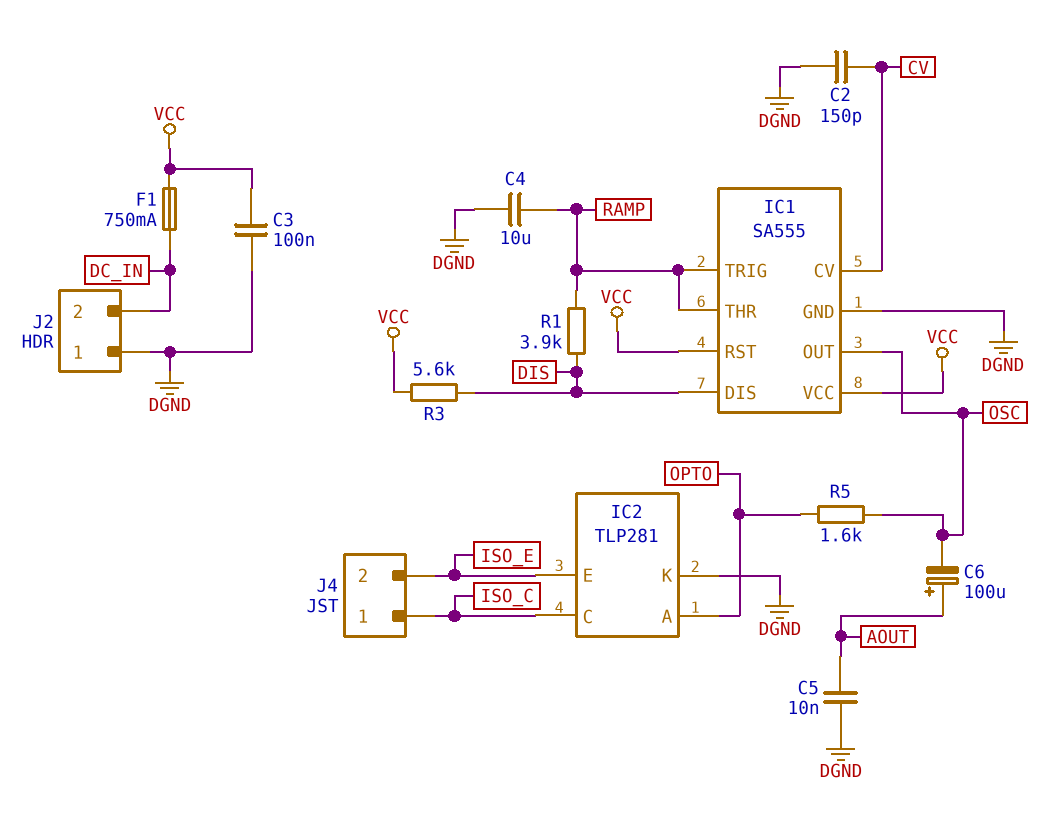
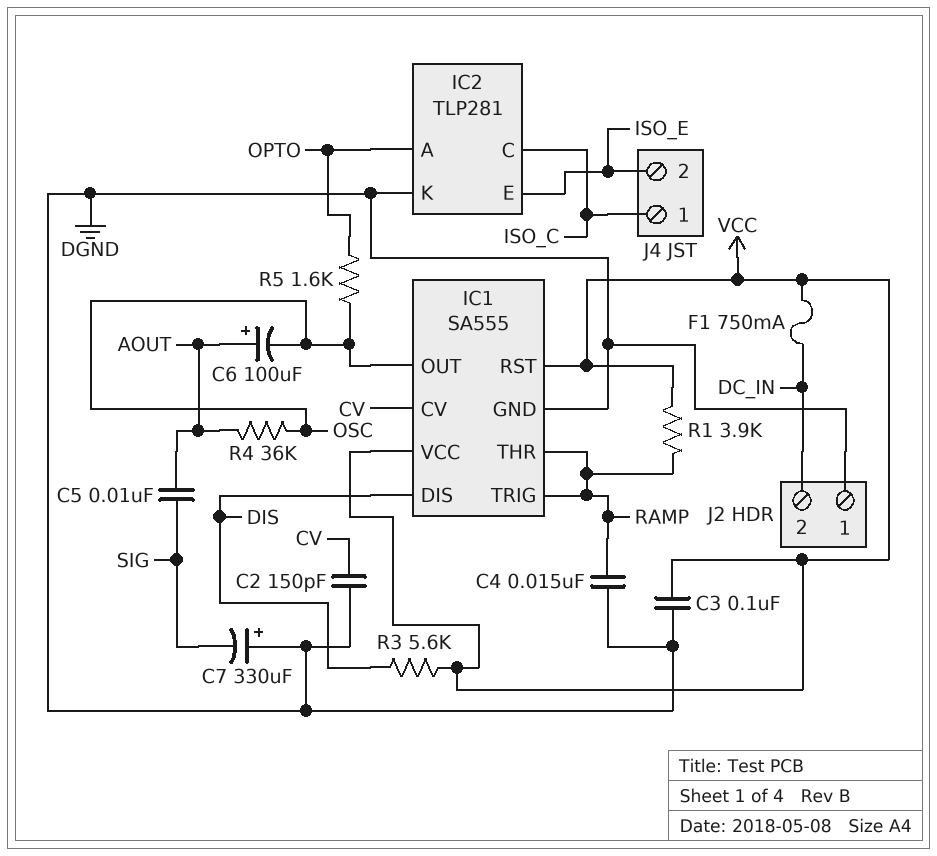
C4: 10uF (DGND, RAMP) -> 15nF (DGND, RAMP)
C5: 10nF (AOUT, DGND) -> 10nF (AOUT, SIG)
C7: none -> 330uF (plus DGND, minus SIG)
R1: 3.9k (DIS, RAMP) -> 3.9k (RAMP, VCC)
R4: none -> 36k (AOUT, OSC)

